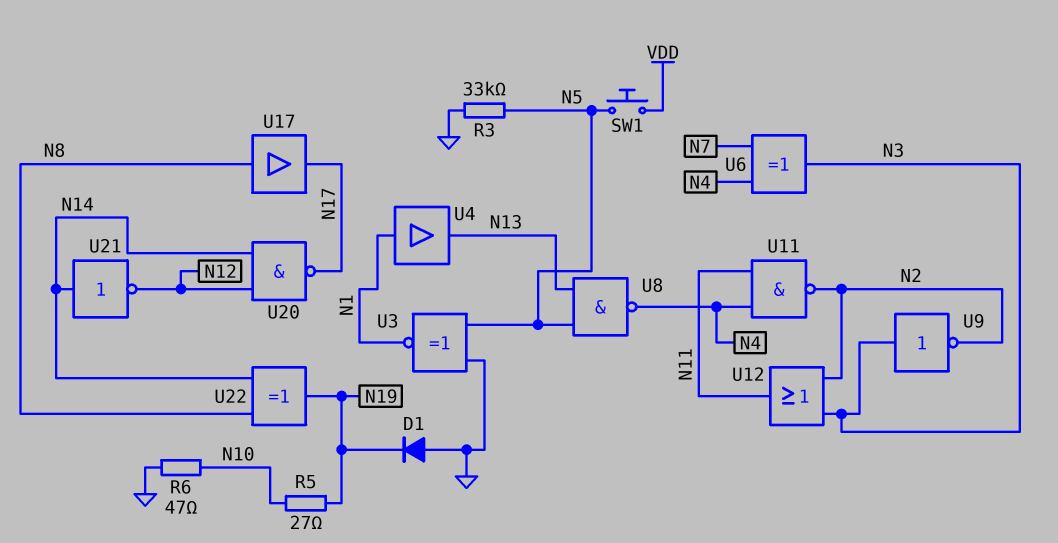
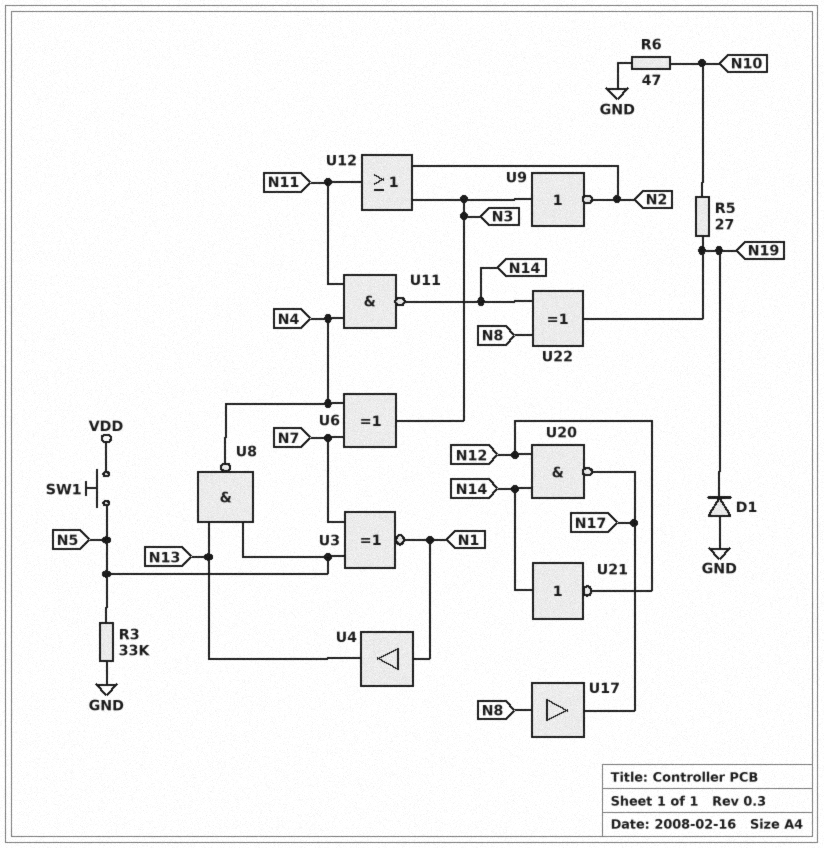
U3: XNOR (in GND, in N5, out N1) -> XNOR (in N5, in N7, out N1)
U11: NAND (in N4, in N11, out N2) -> NAND (in N4, in N11, out N14)

